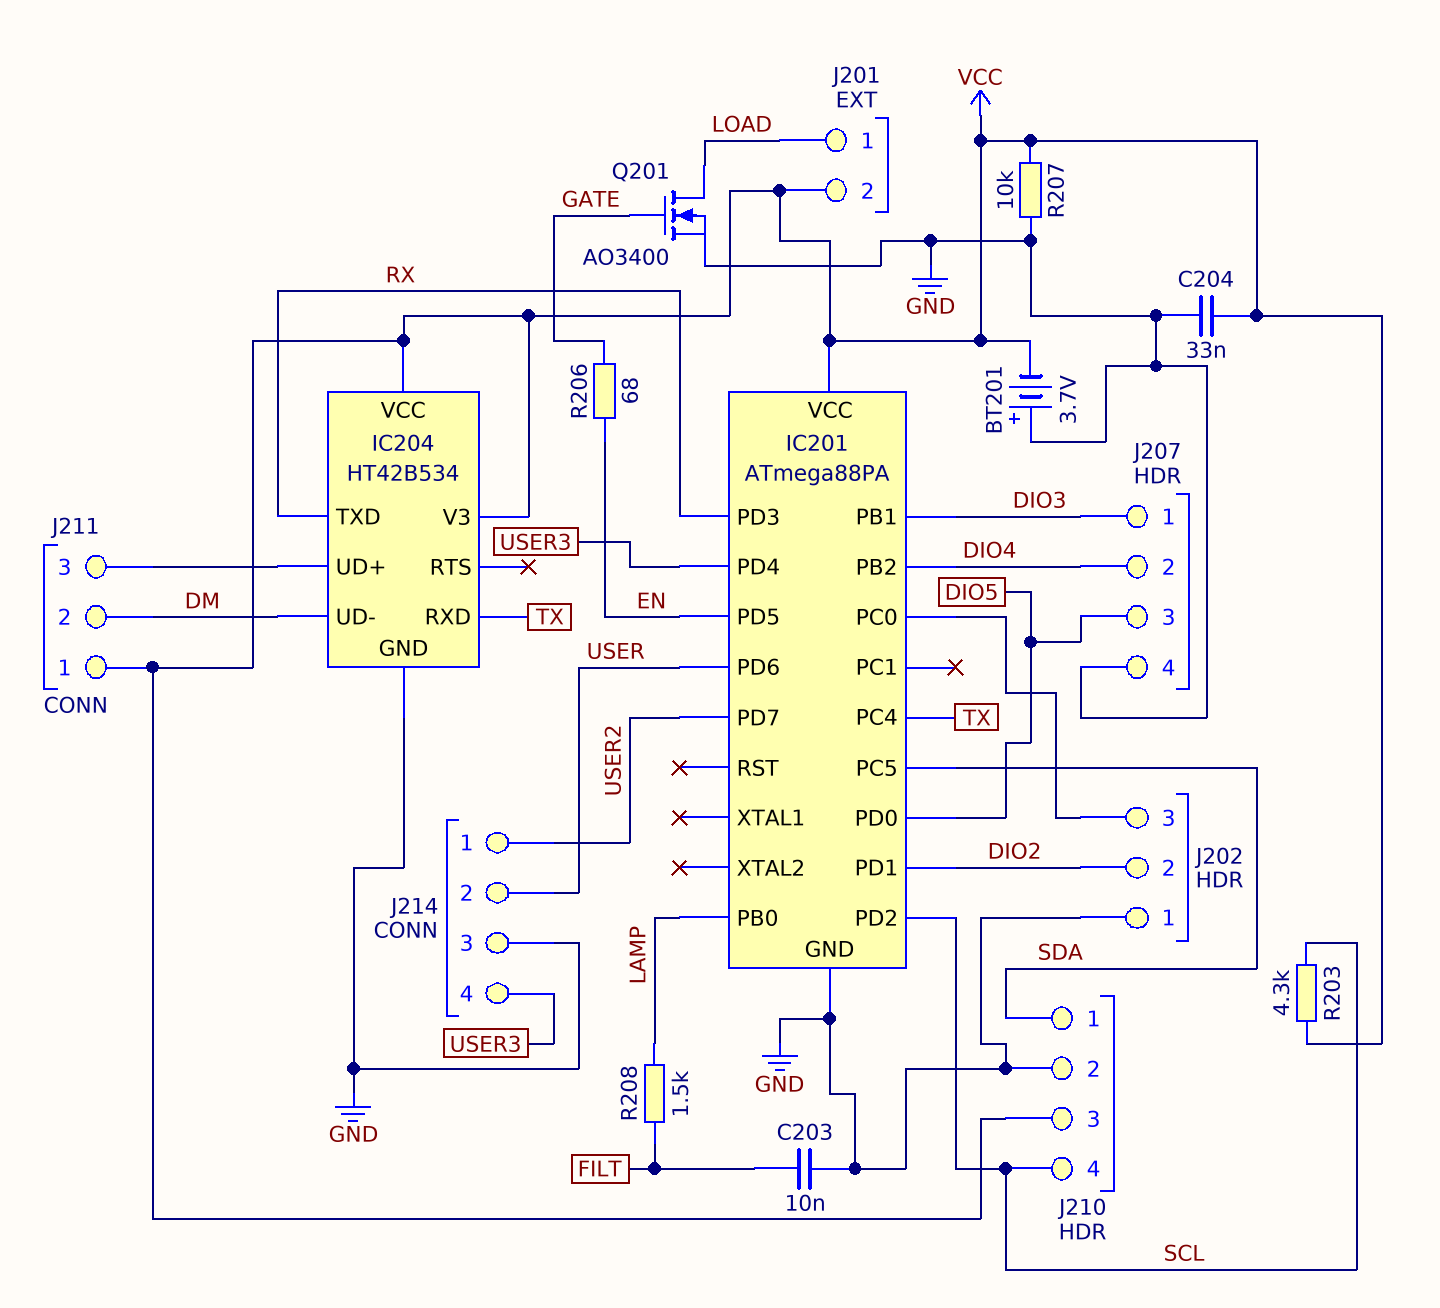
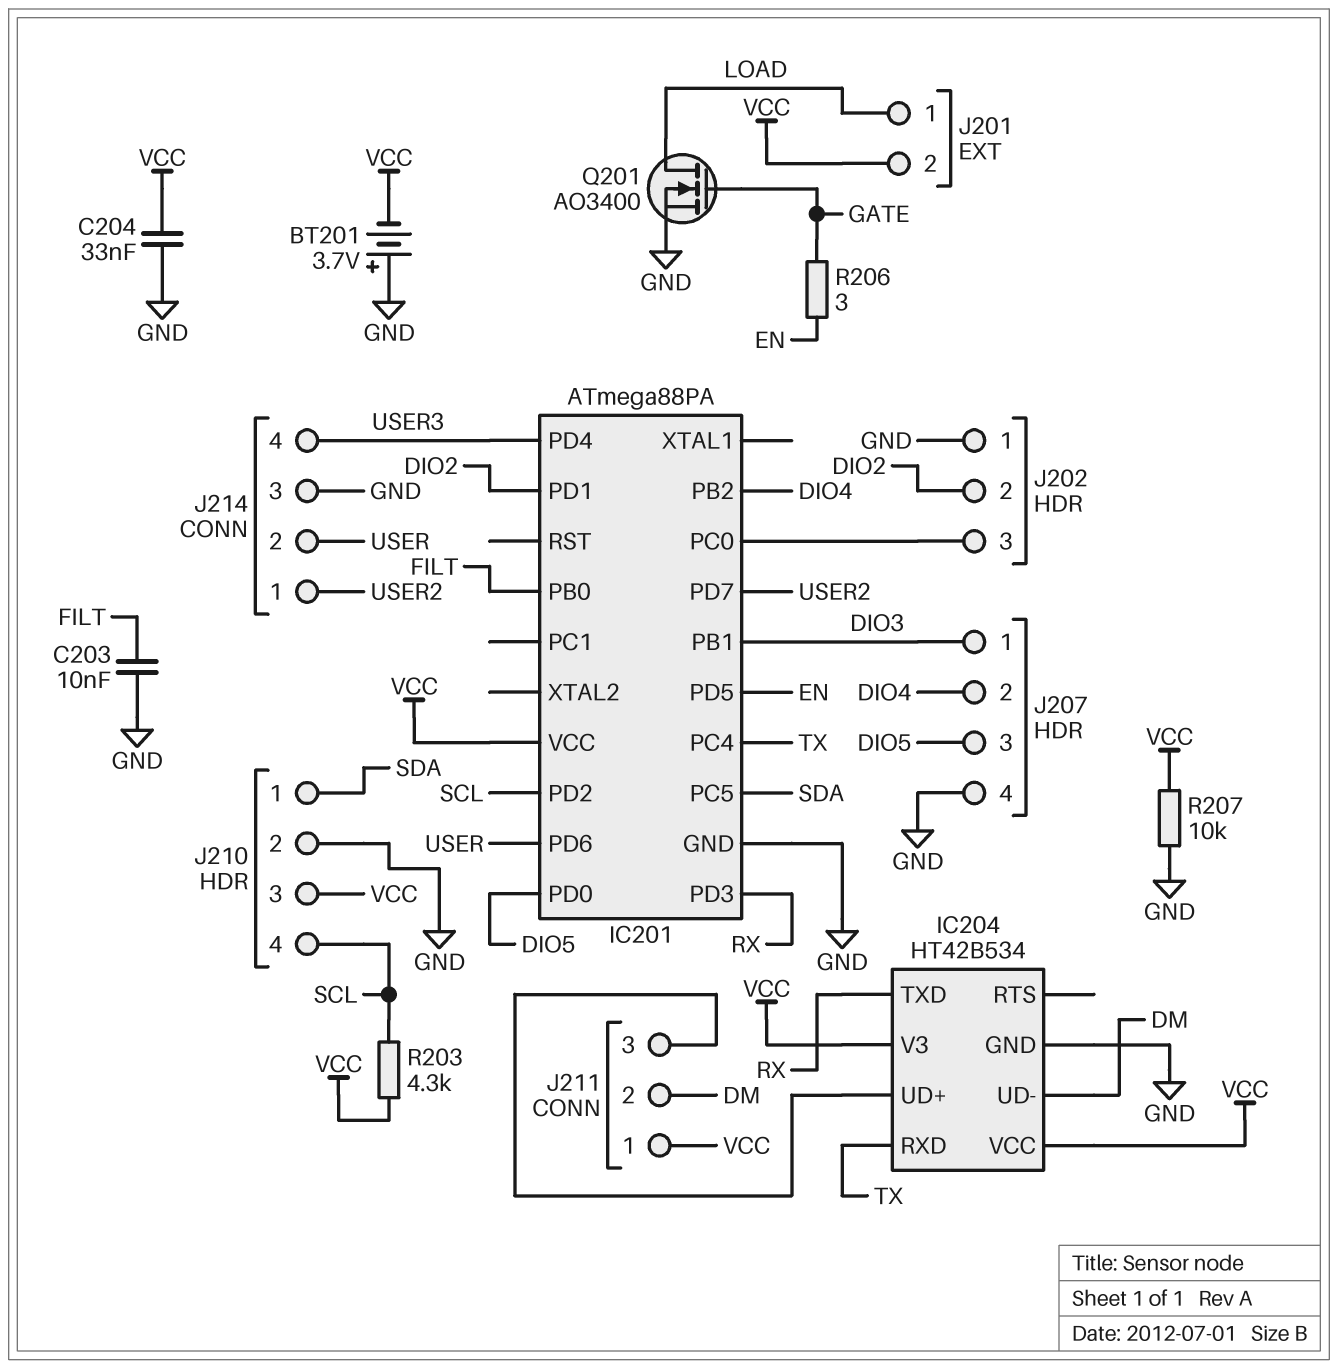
IC201 pin PB0: LAMP -> FILT
R206: 68 (EN, GATE) -> 3 (EN, GATE)
R208: 1.5k (FILT, LAMP) -> none

